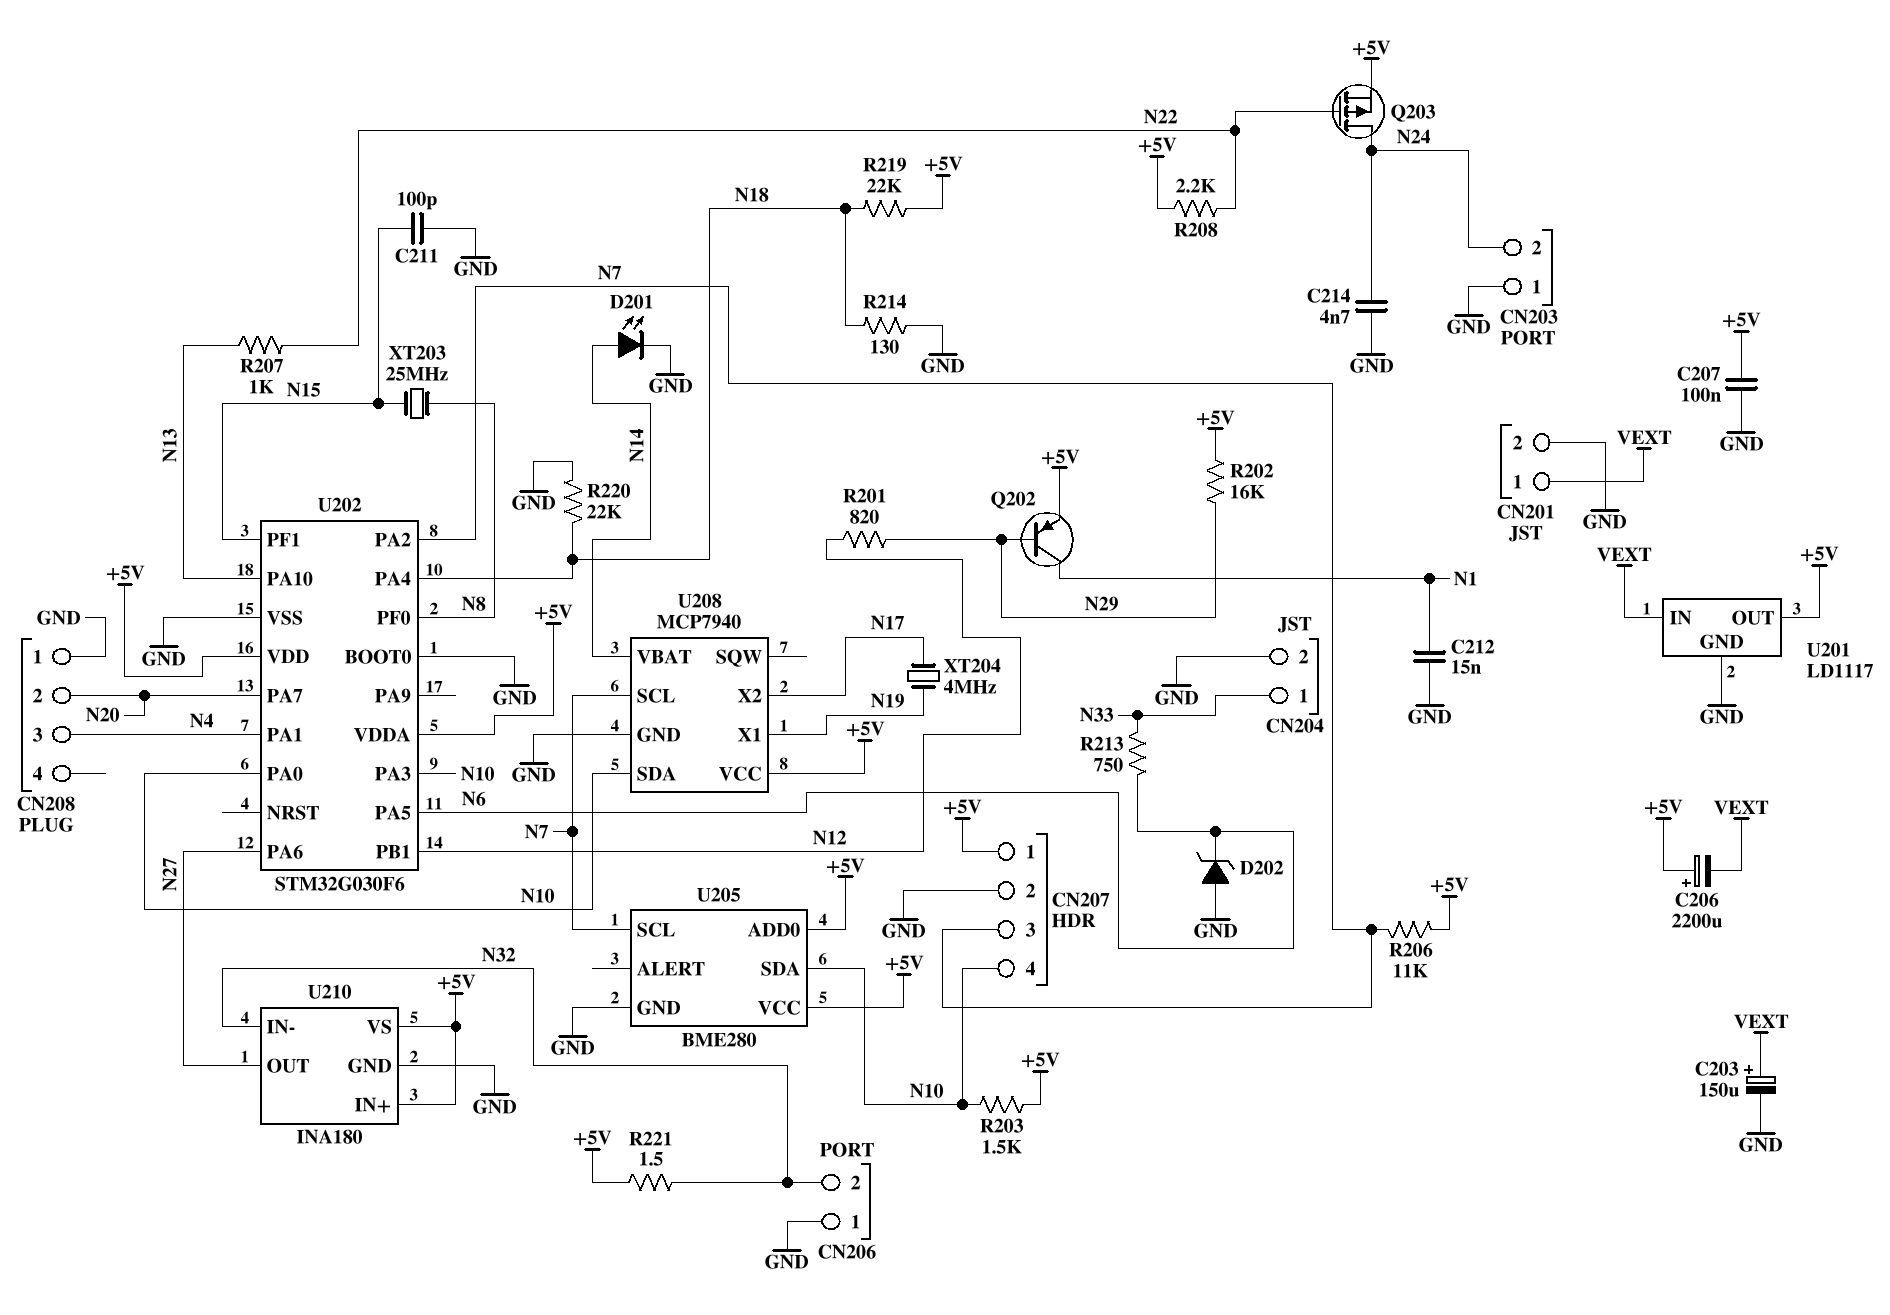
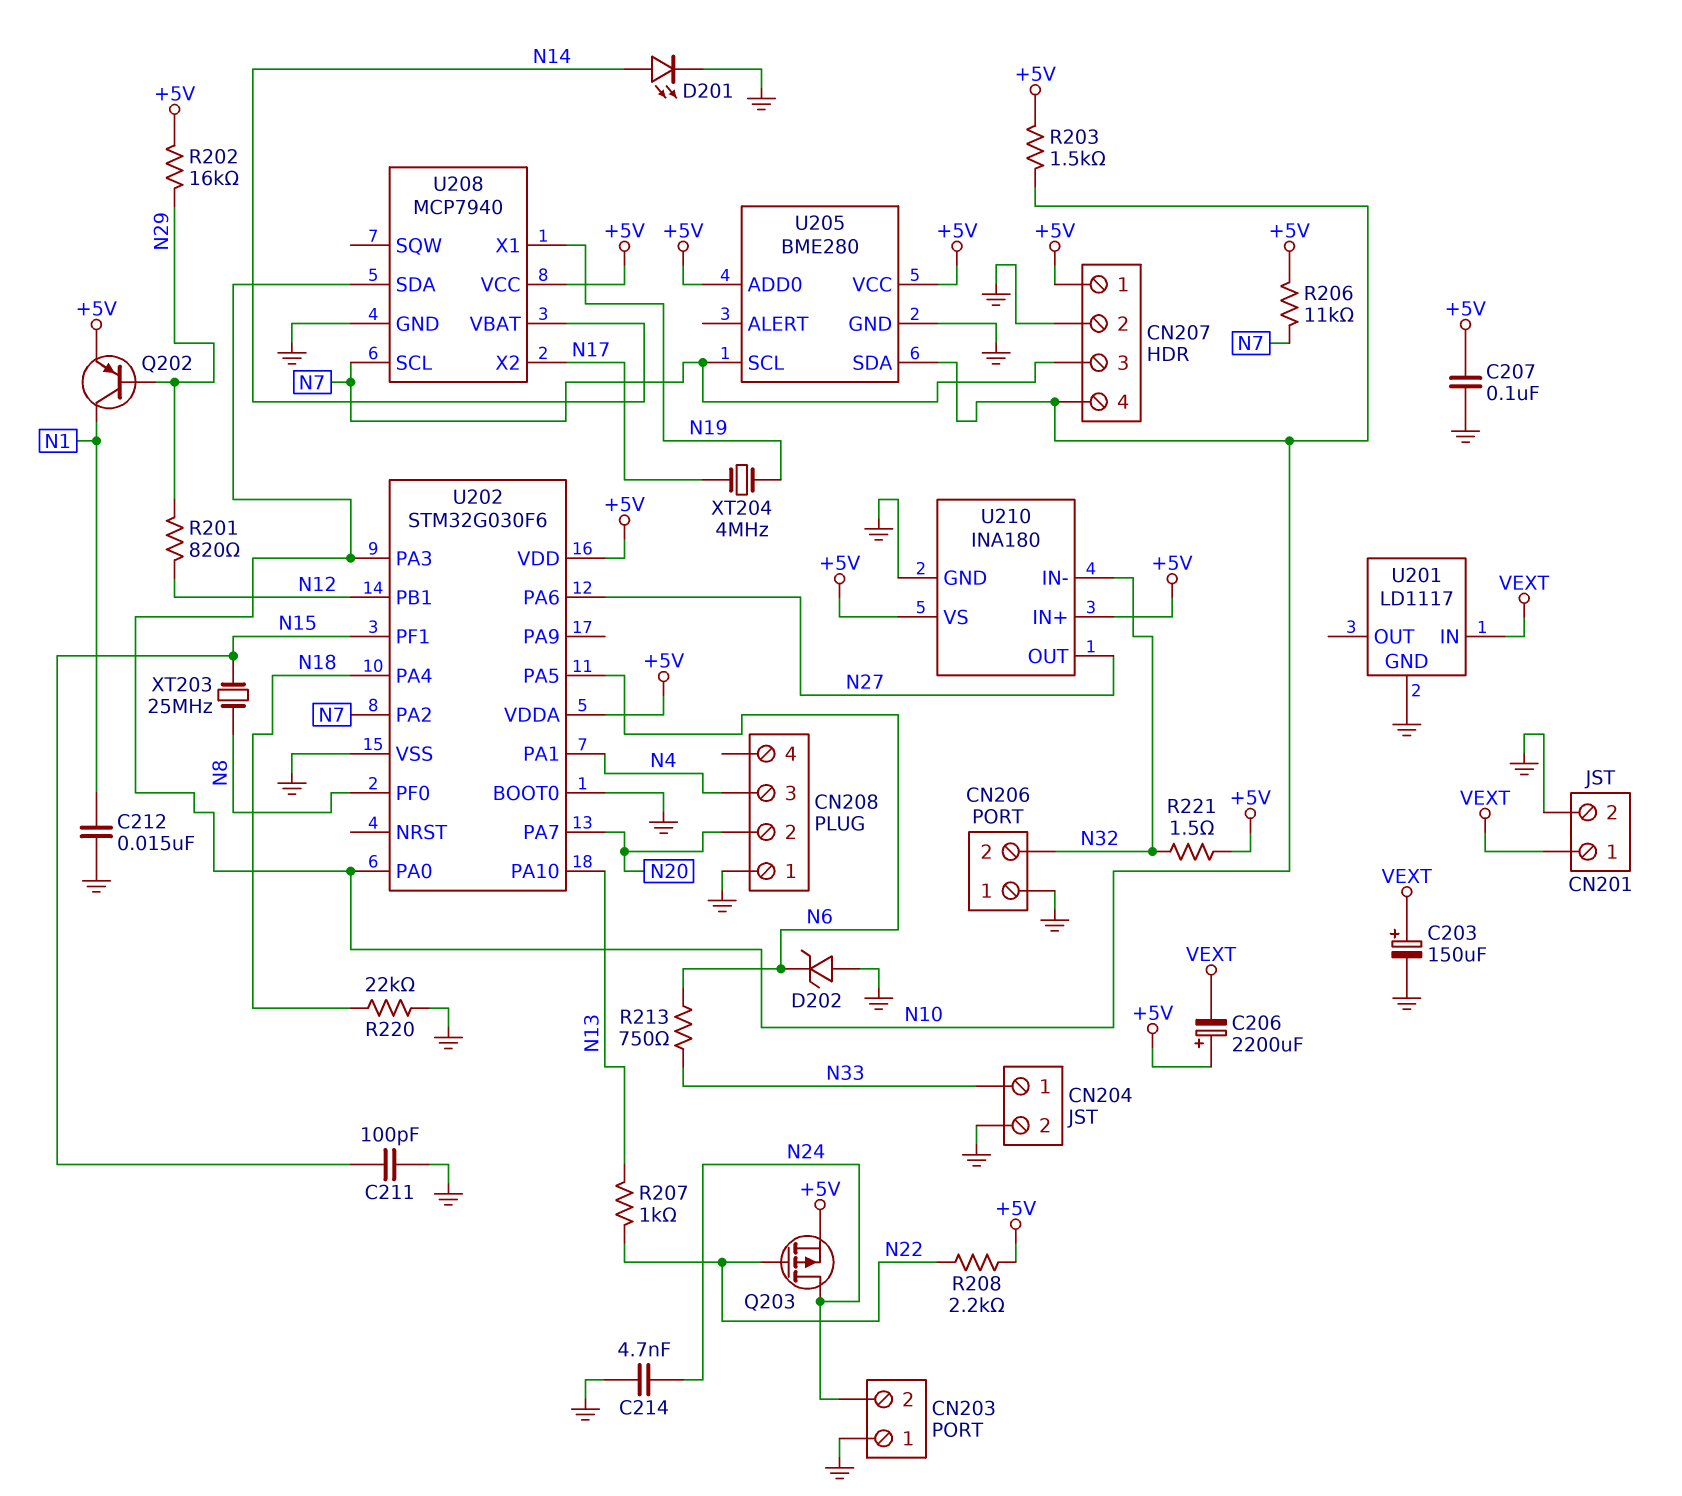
R214: 130 (GND, N18) -> none
R219: 22k (+5V, N18) -> none
U201 pin OUT: +5V -> none

